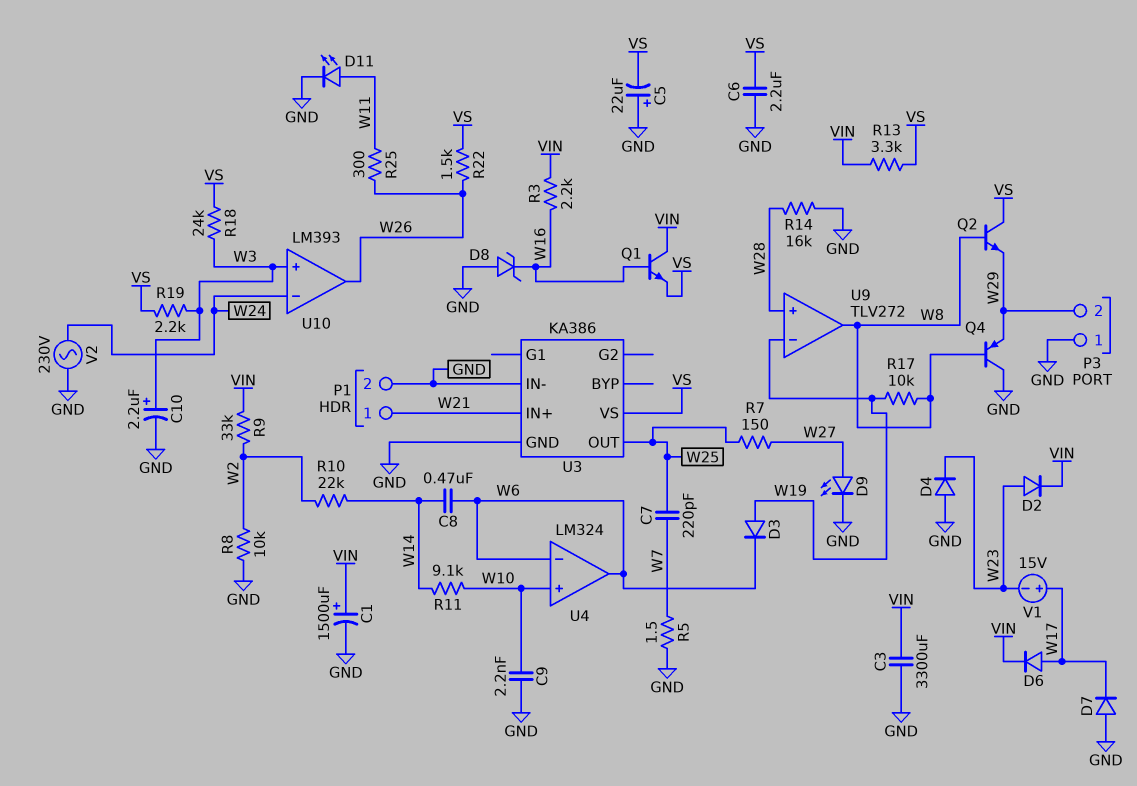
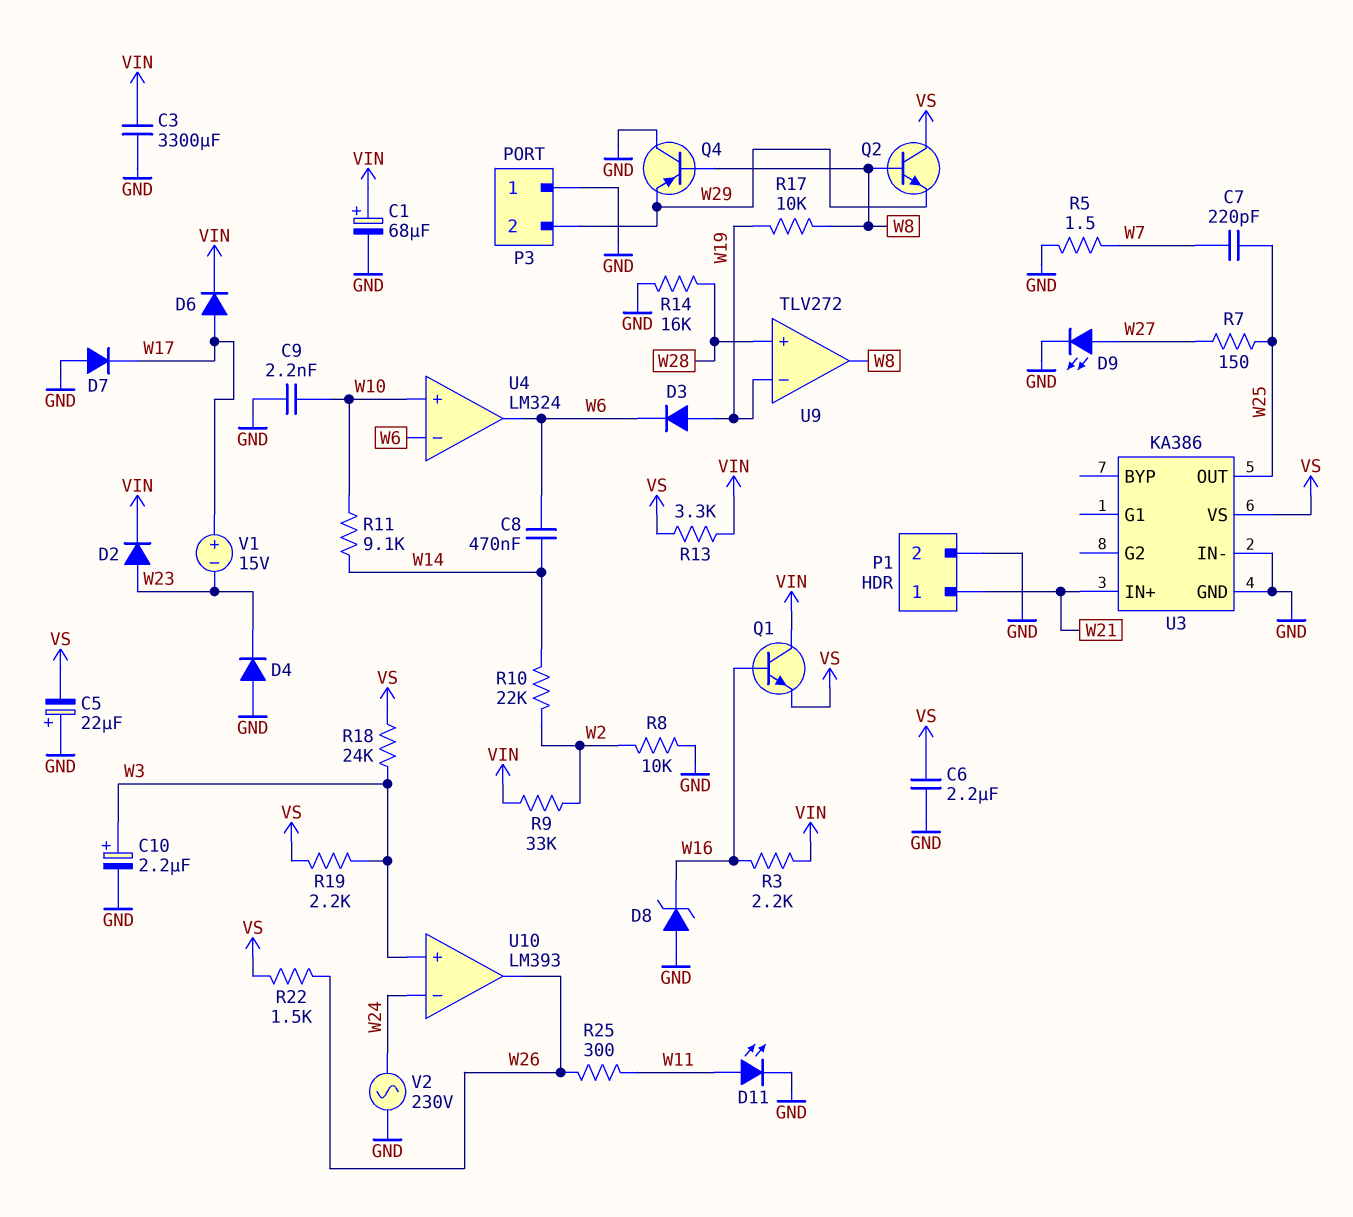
C1: 1500uF (plus VIN, minus GND) -> 68uF (plus VIN, minus GND)

